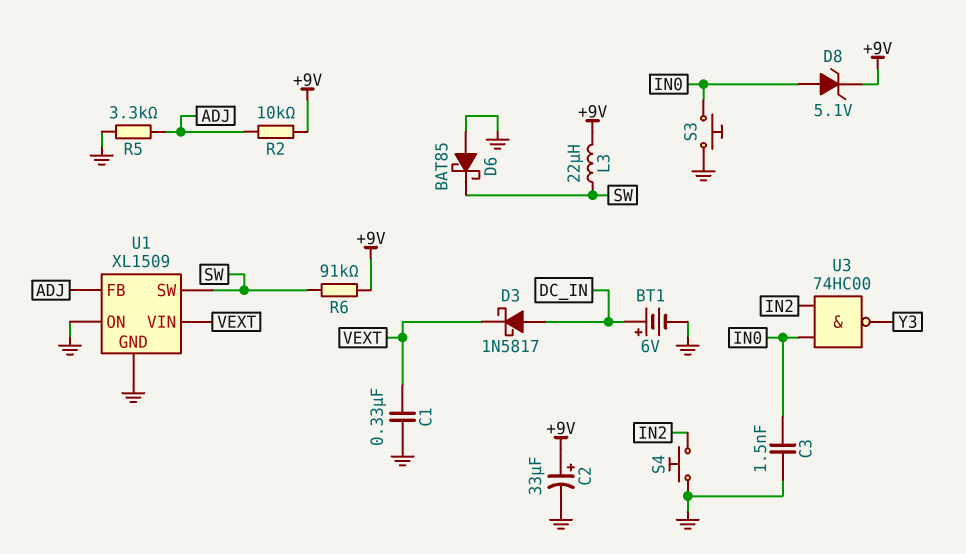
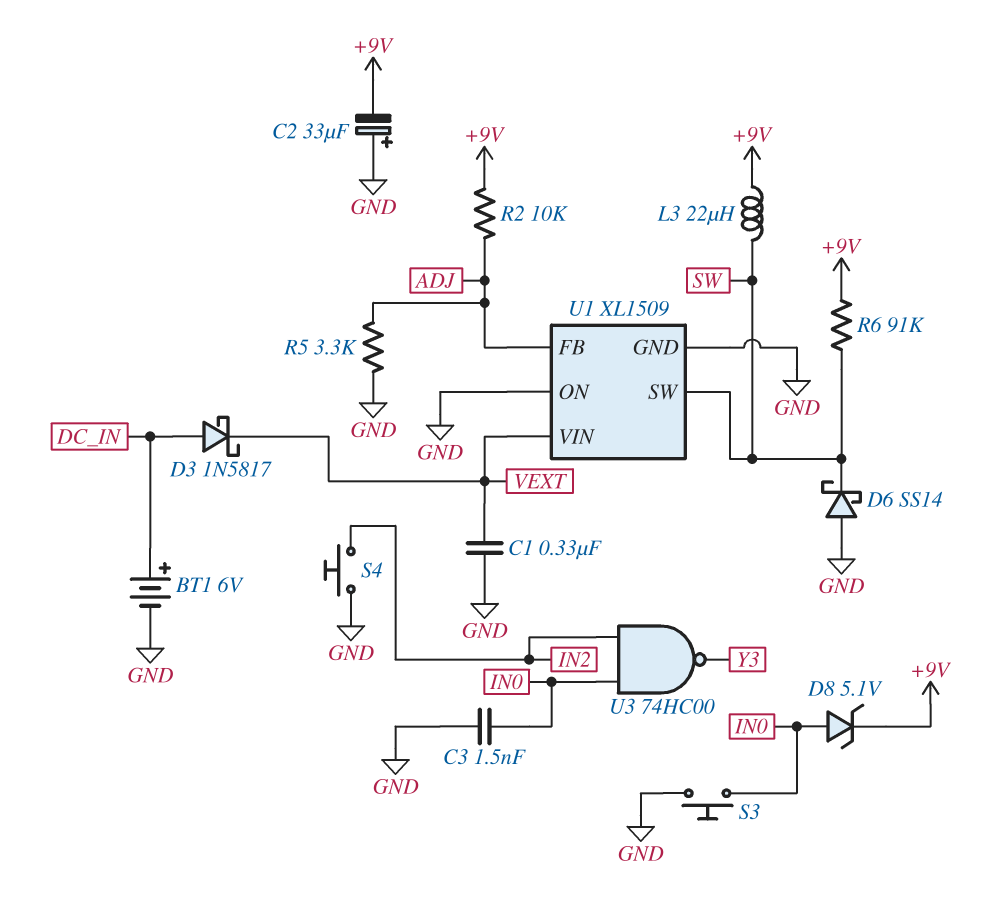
C2: 33uF (plus +9V, minus GND) -> 33uF (plus GND, minus +9V)
D6: schottky BAT85 (A GND, K SW) -> schottky SS14 (A GND, K SW)

